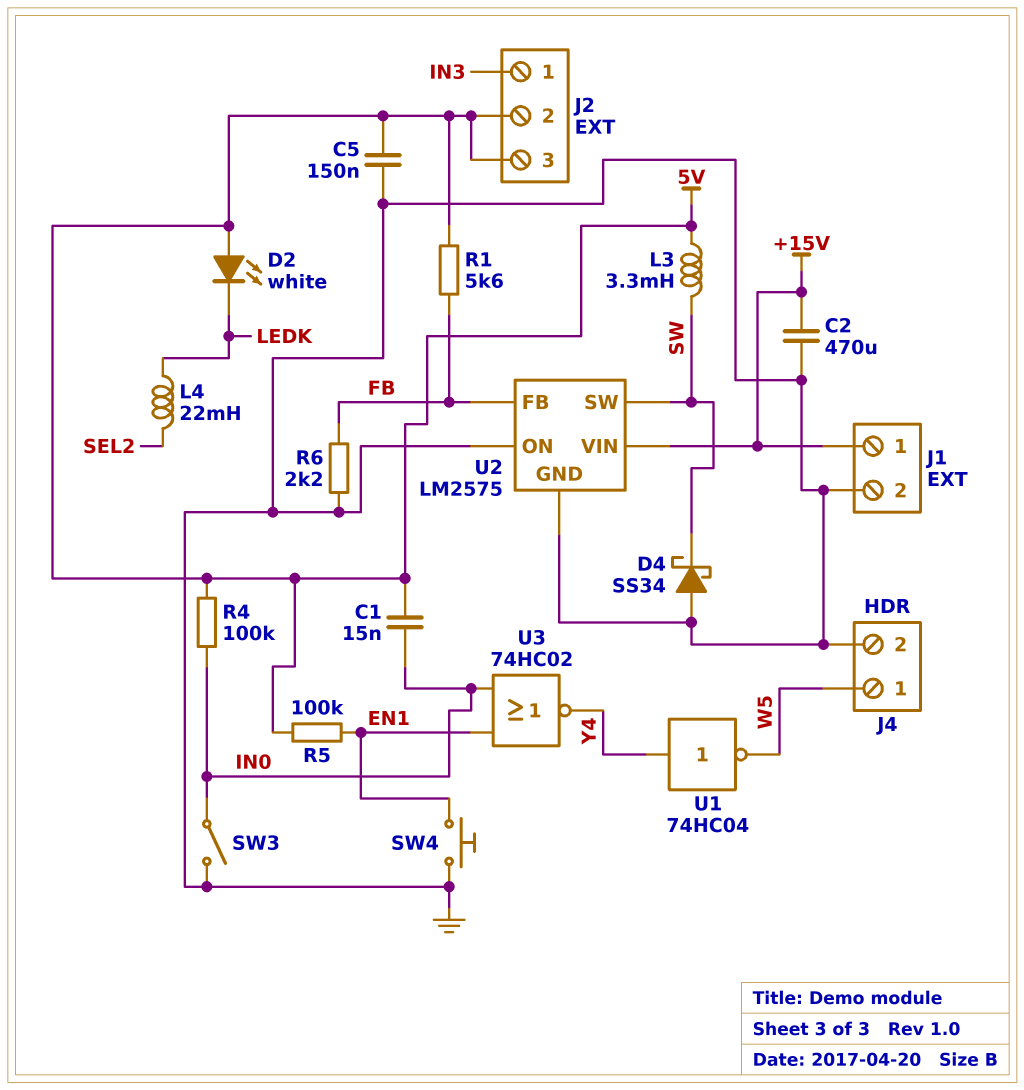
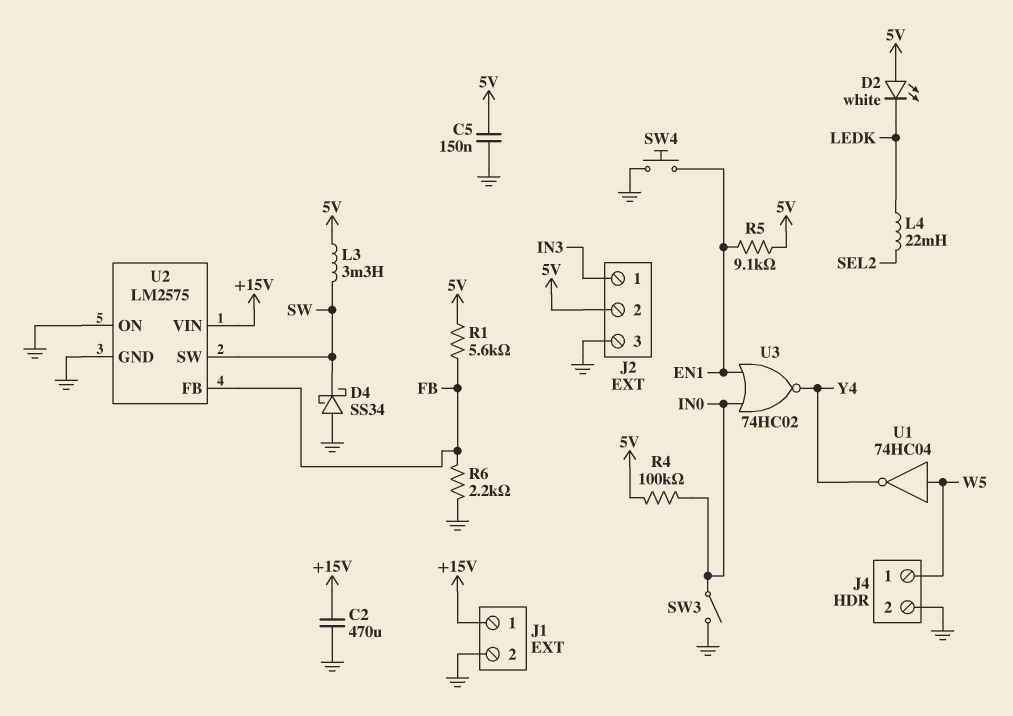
C1: 15nF (5V, IN0) -> none
J2 pin 3: 5V -> GND
R5: 100k (5V, EN1) -> 9.1k (5V, EN1)
U1: NOT 74HC04 (in Y4, out W5) -> NOT 74HC04 (in W5, out Y4)

